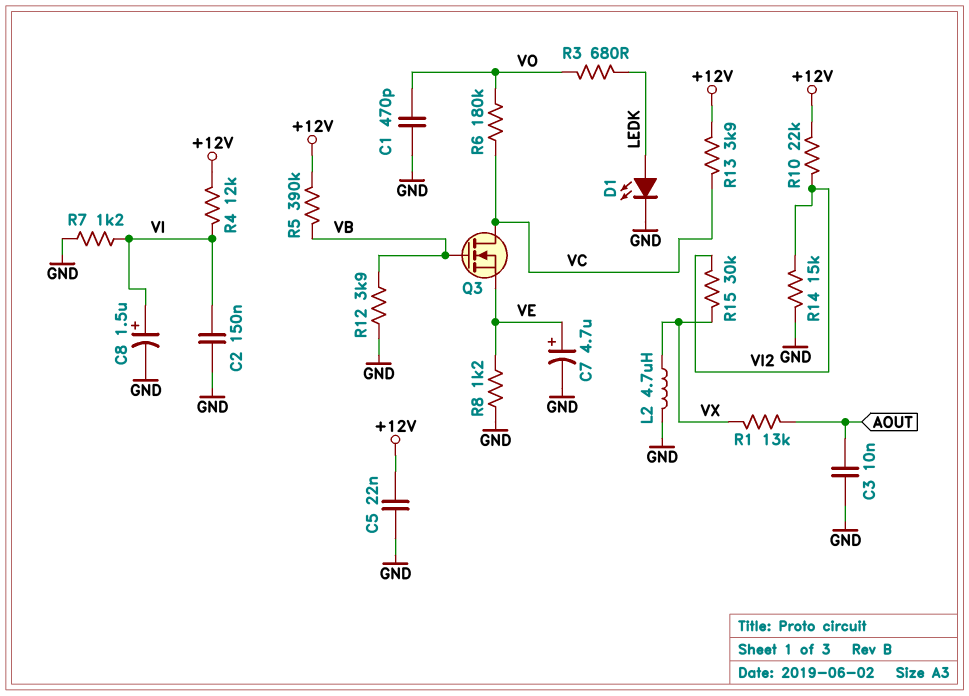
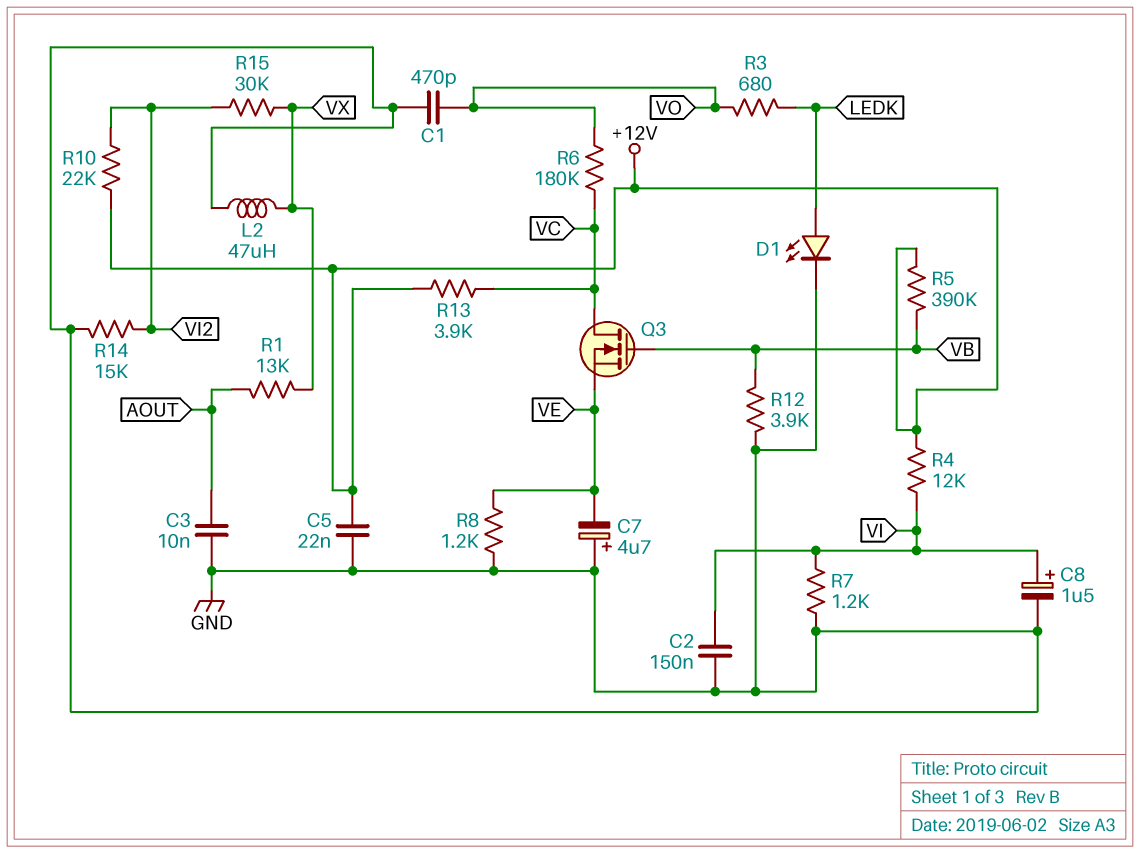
C7: 4.7uF (plus VE, minus GND) -> 4.7uF (plus GND, minus VE)
L2: 4.7uH (GND, VX) -> 47uH (GND, VX)

